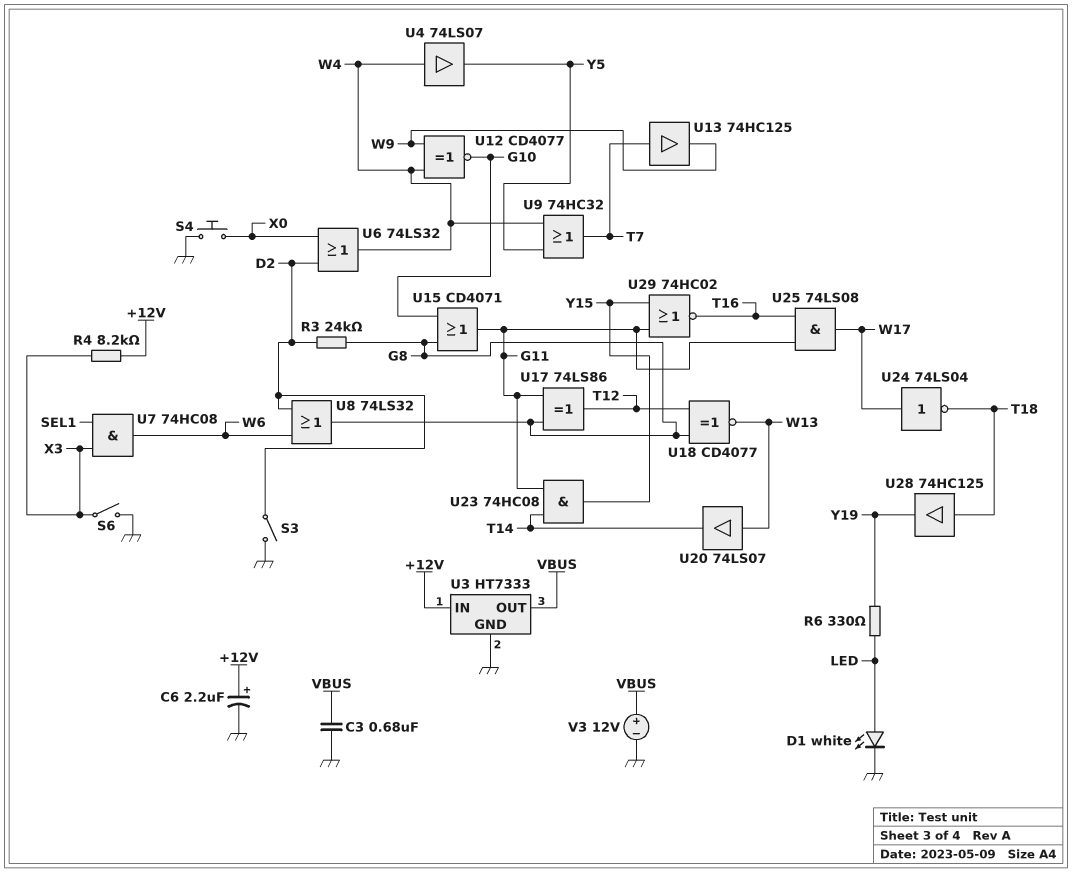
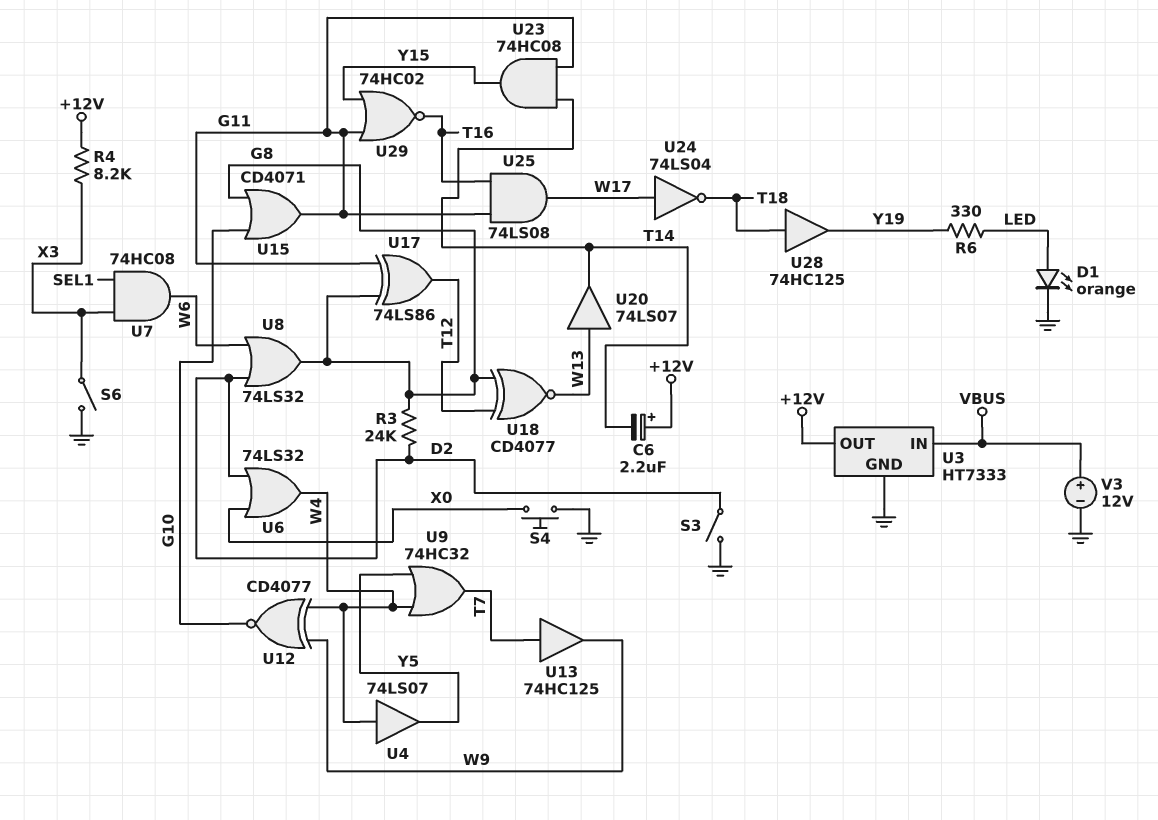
C3: 680nF (GND, VBUS) -> none
C6: 2.2uF (plus +12V, minus GND) -> 2.2uF (plus +12V, minus T14)
D1: LED white (A LED, K GND) -> LED orange (A LED, K GND)
U3 pin IN: +12V -> VBUS
U3 pin OUT: VBUS -> +12V

